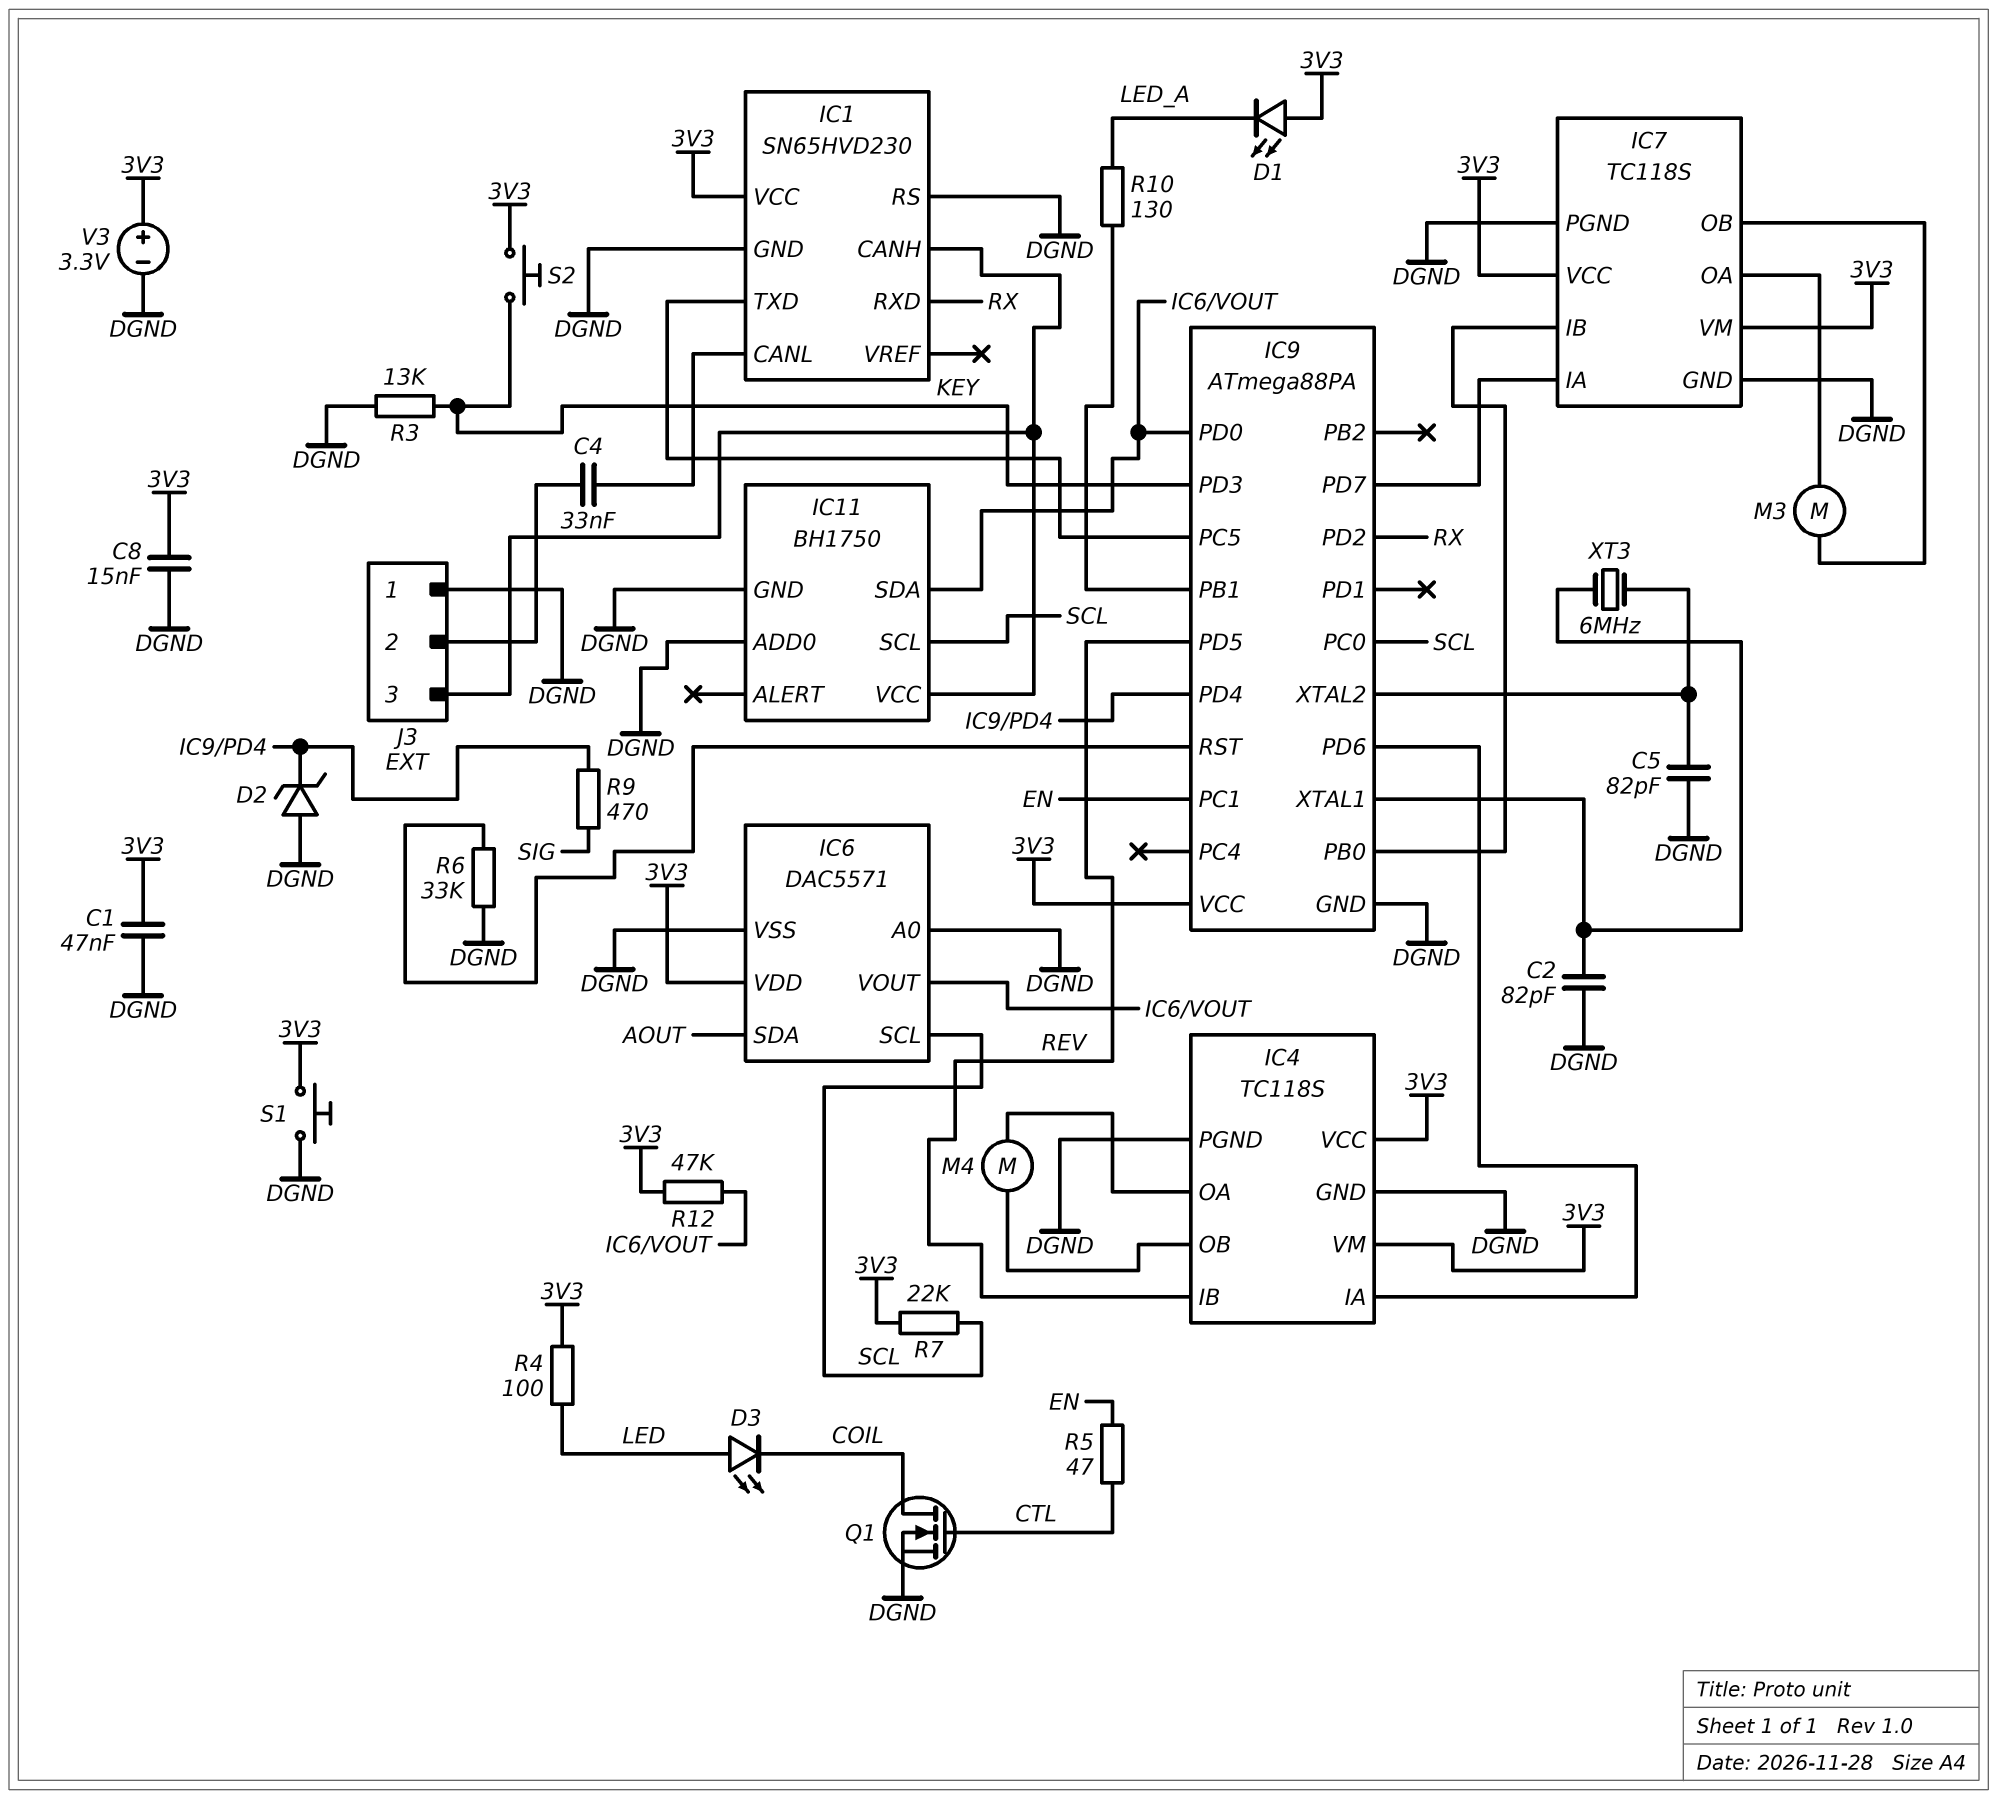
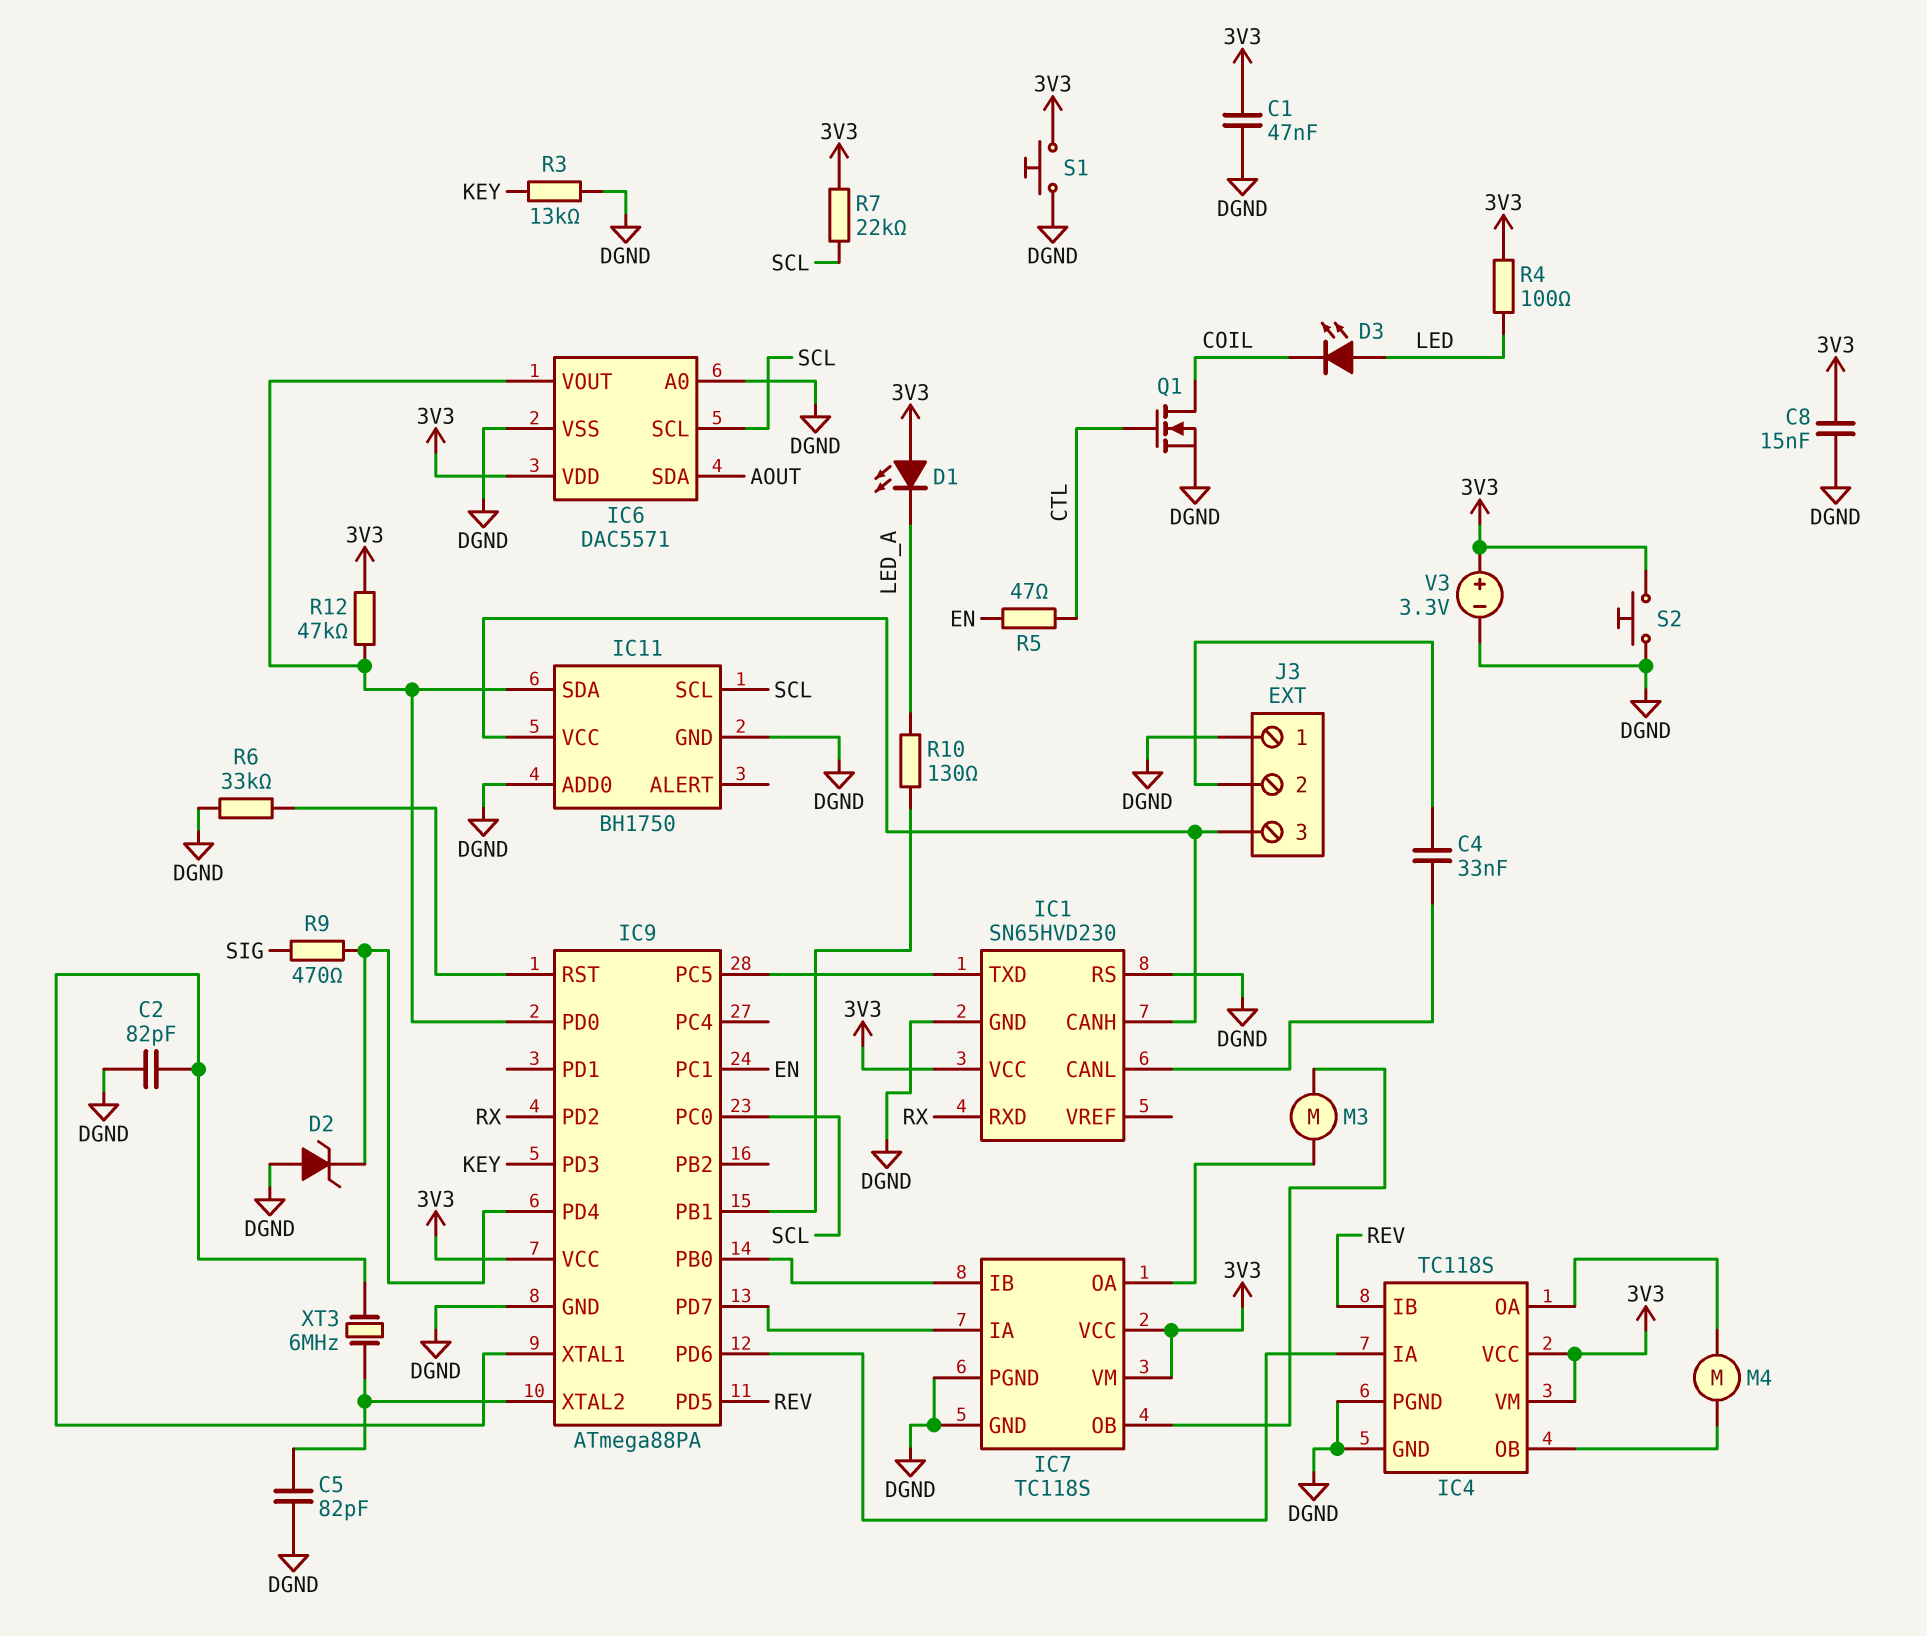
S2: button (3V3, KEY) -> button (3V3, DGND)

